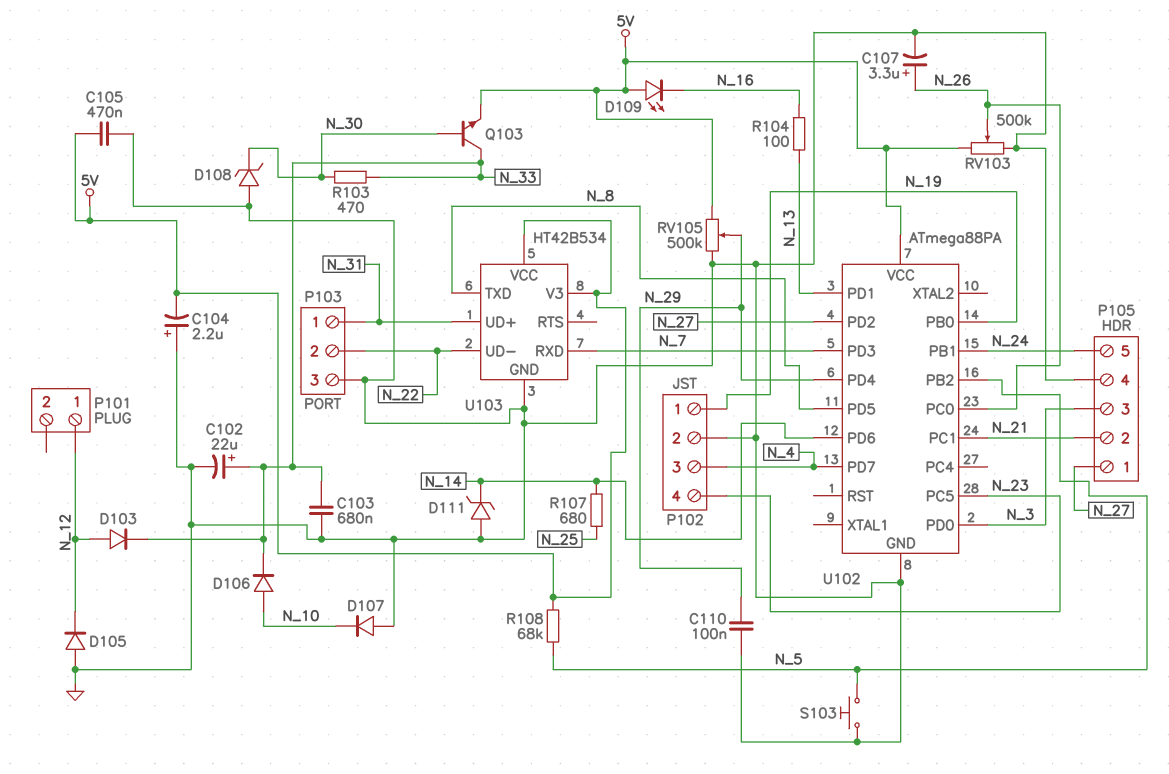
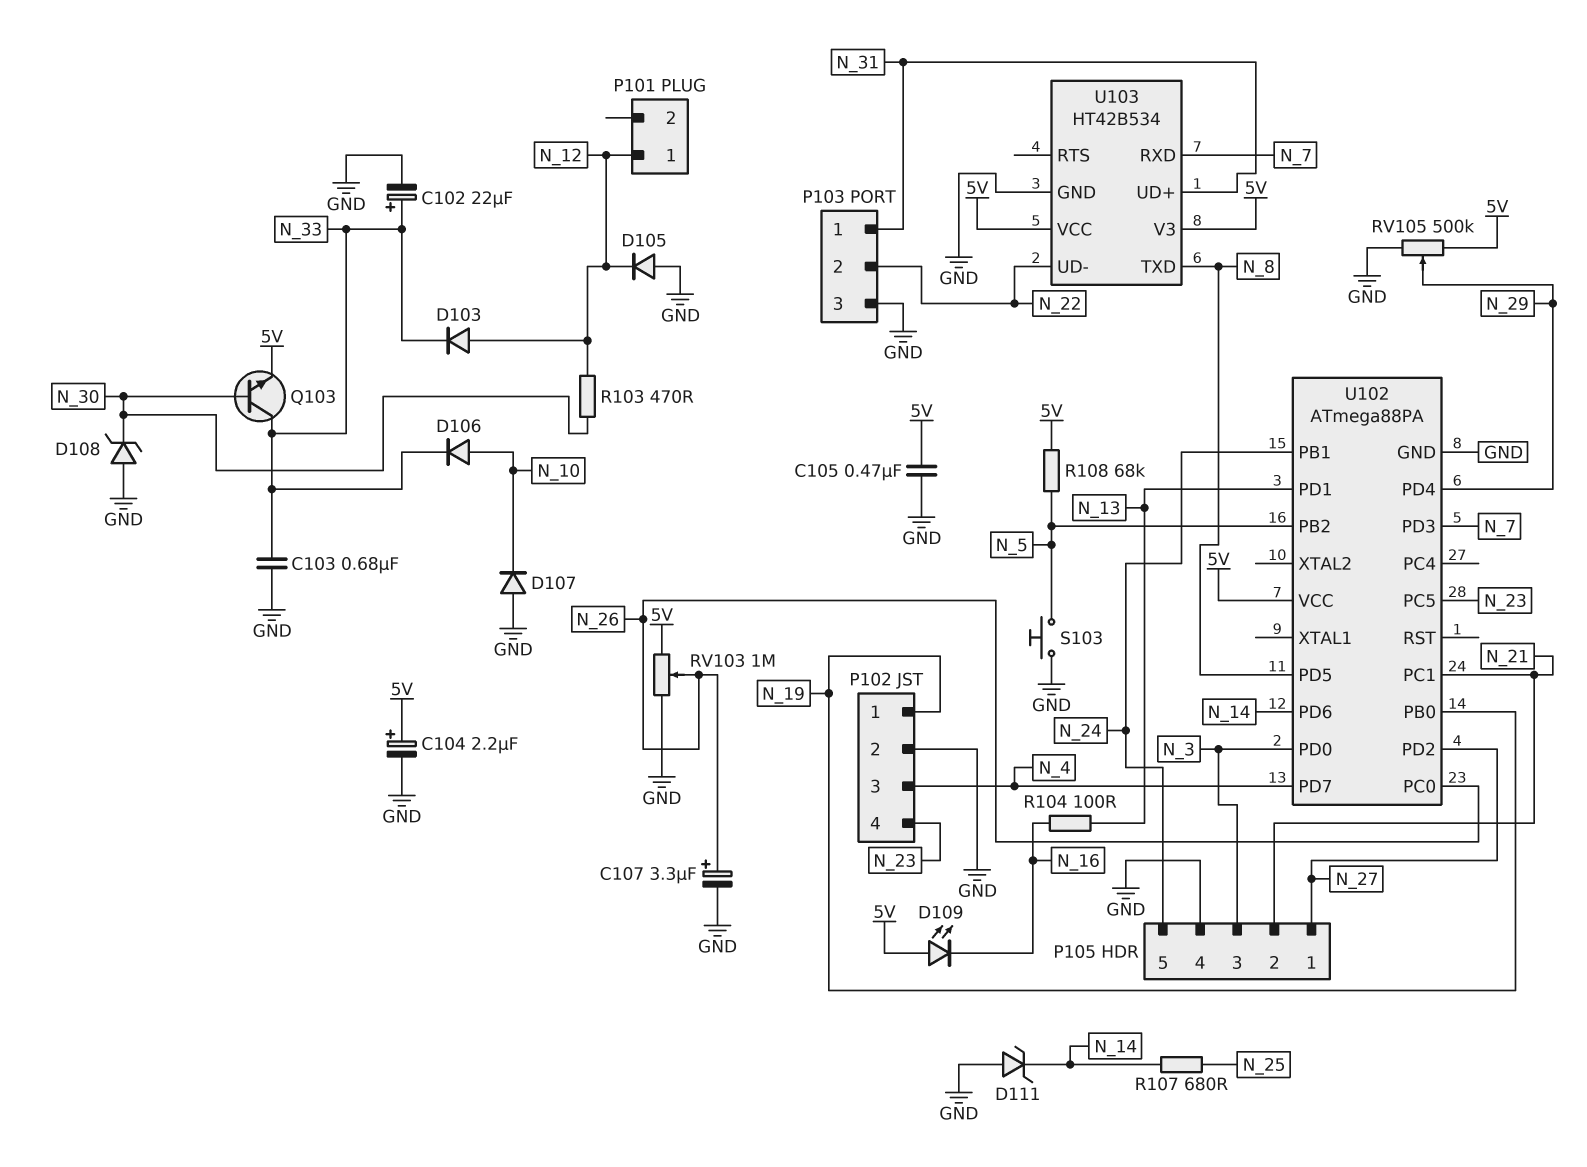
C104: 2.2uF (plus GND, minus 5V) -> 2.2uF (plus 5V, minus GND)
C110: 100nF (GND, N_29) -> none
R103: 470 (N_30, N_33) -> 470 (N_12, N_30)
RV103: 500k (5V, GND, wiper N_26) -> 1M (5V, GND, wiper N_26)

